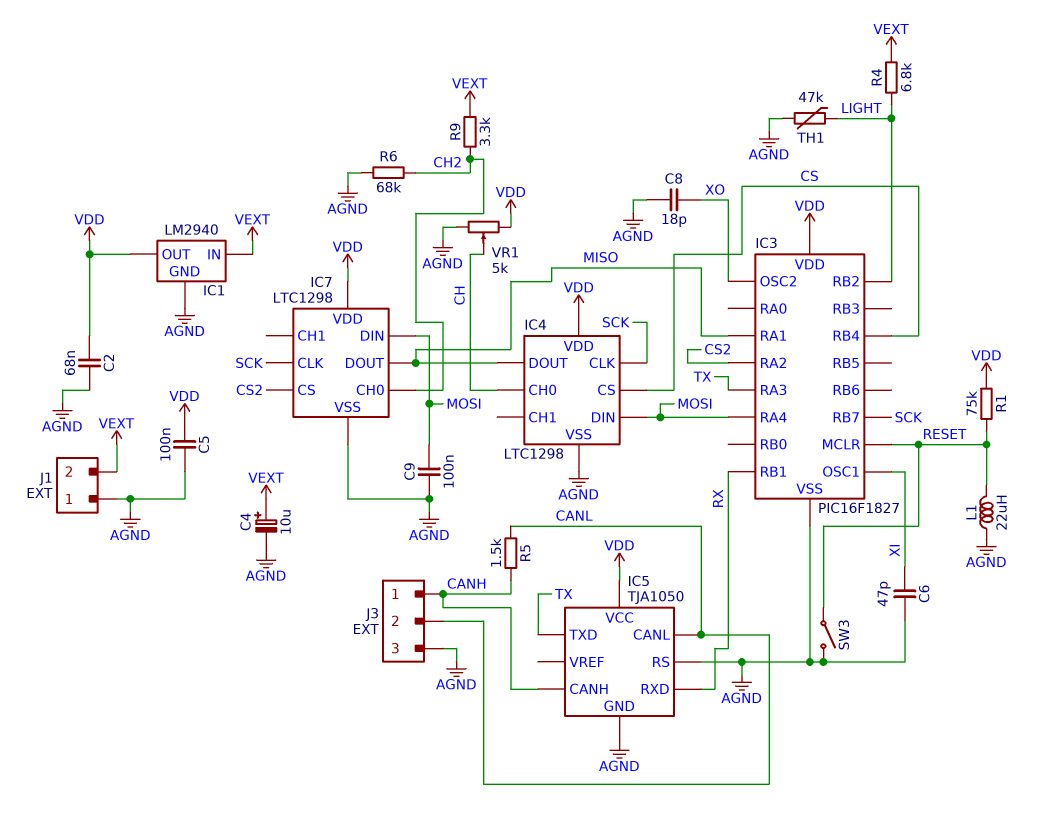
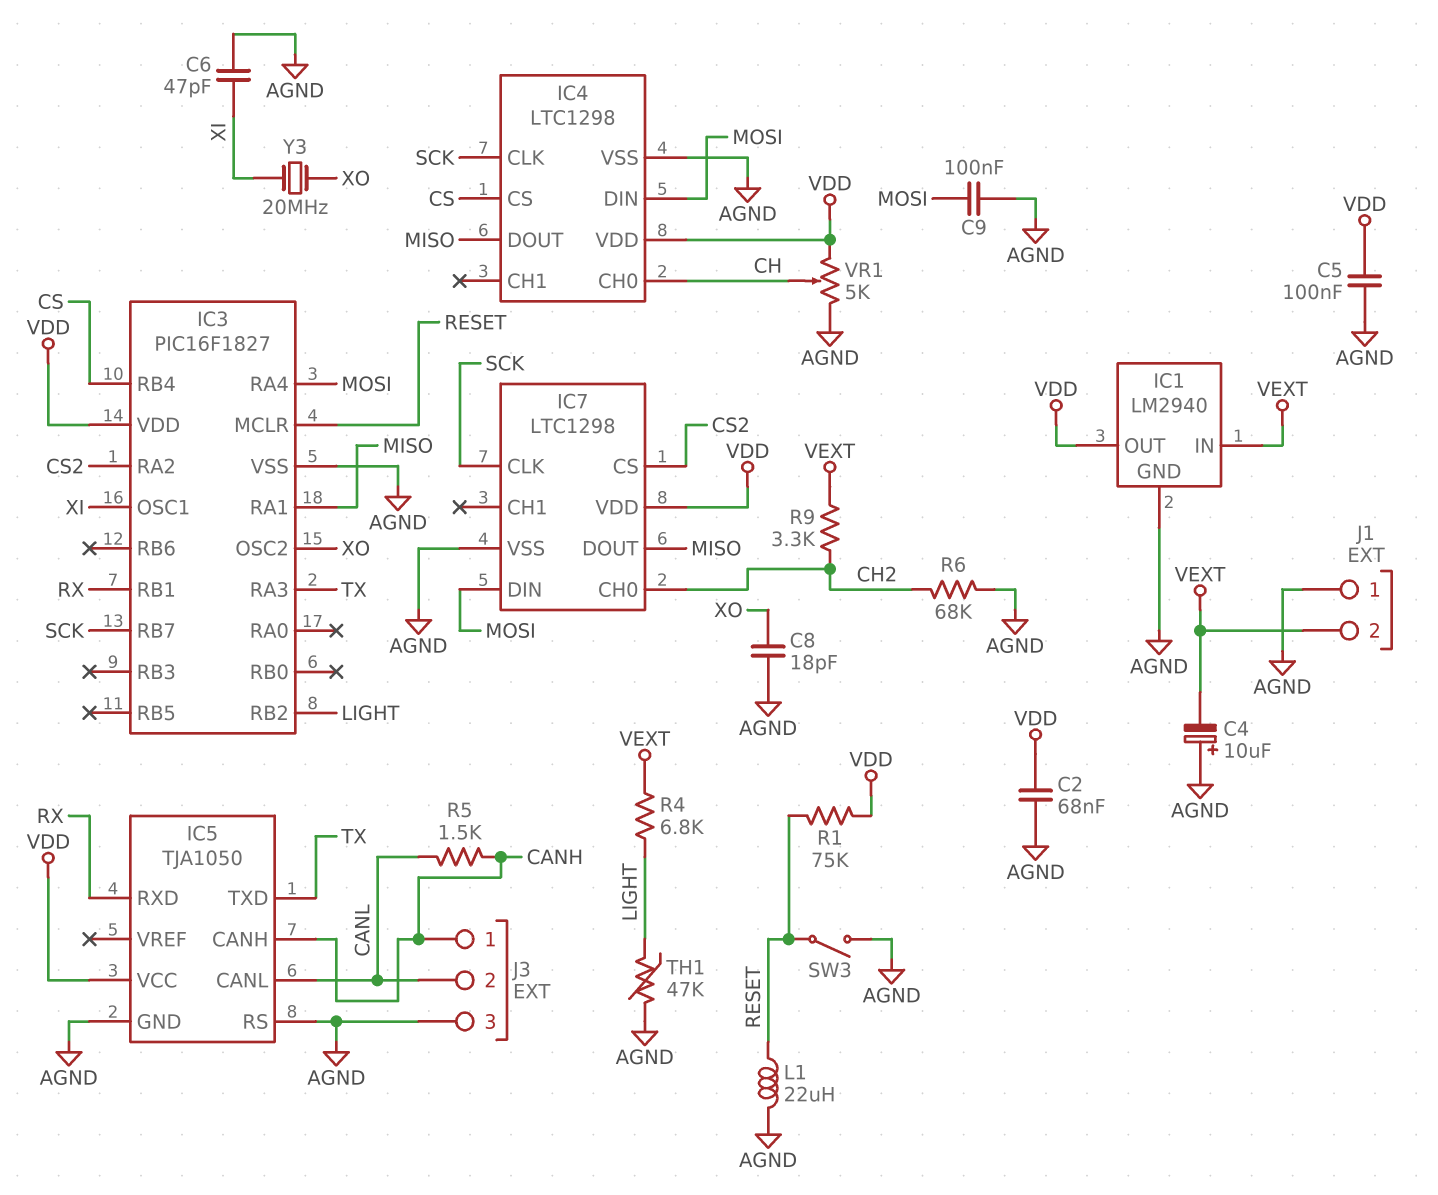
C4: 10uF (plus VEXT, minus AGND) -> 10uF (plus AGND, minus VEXT)
Y3: none -> 20MHz (XI, XO)

